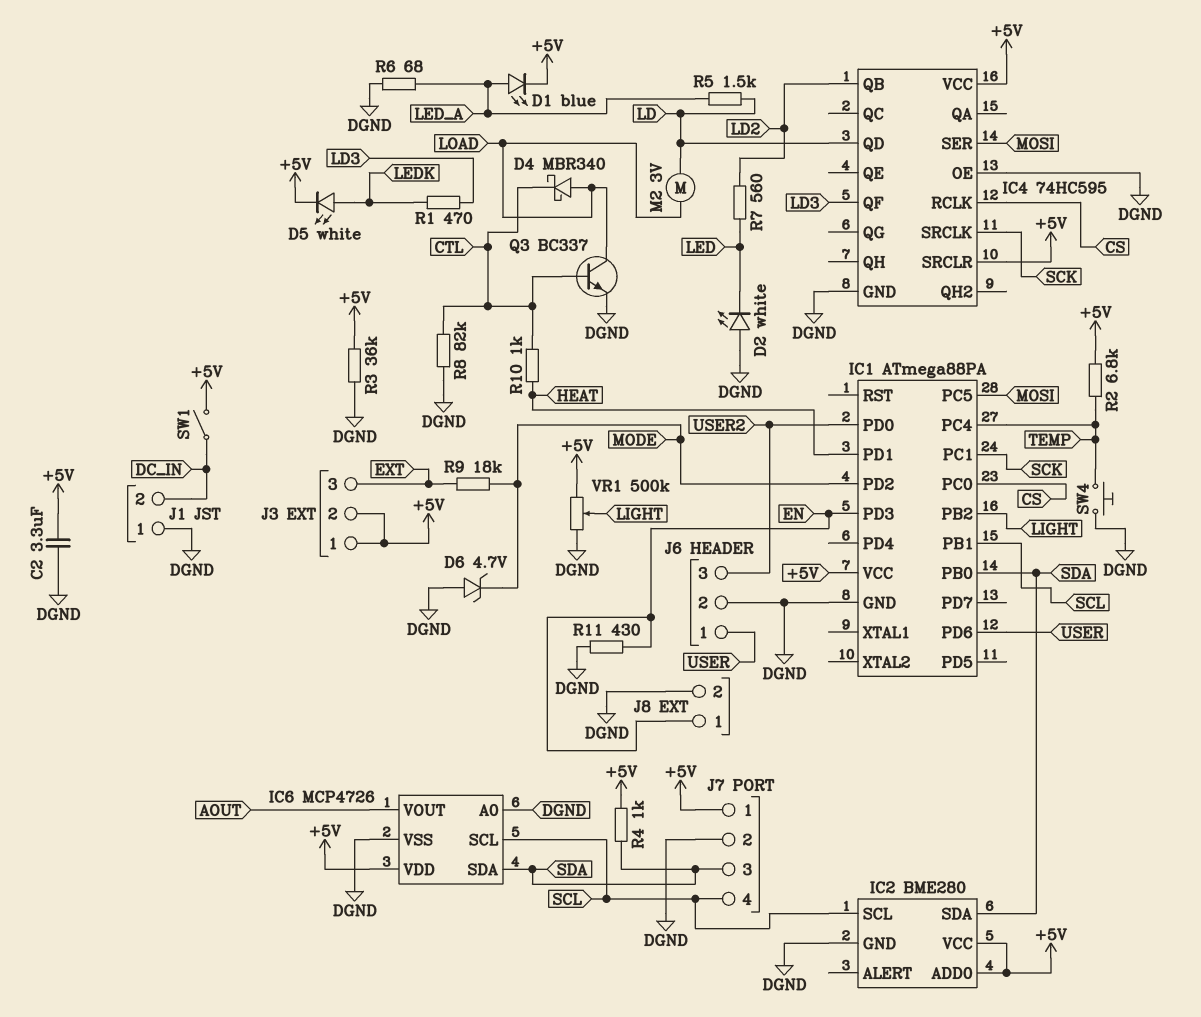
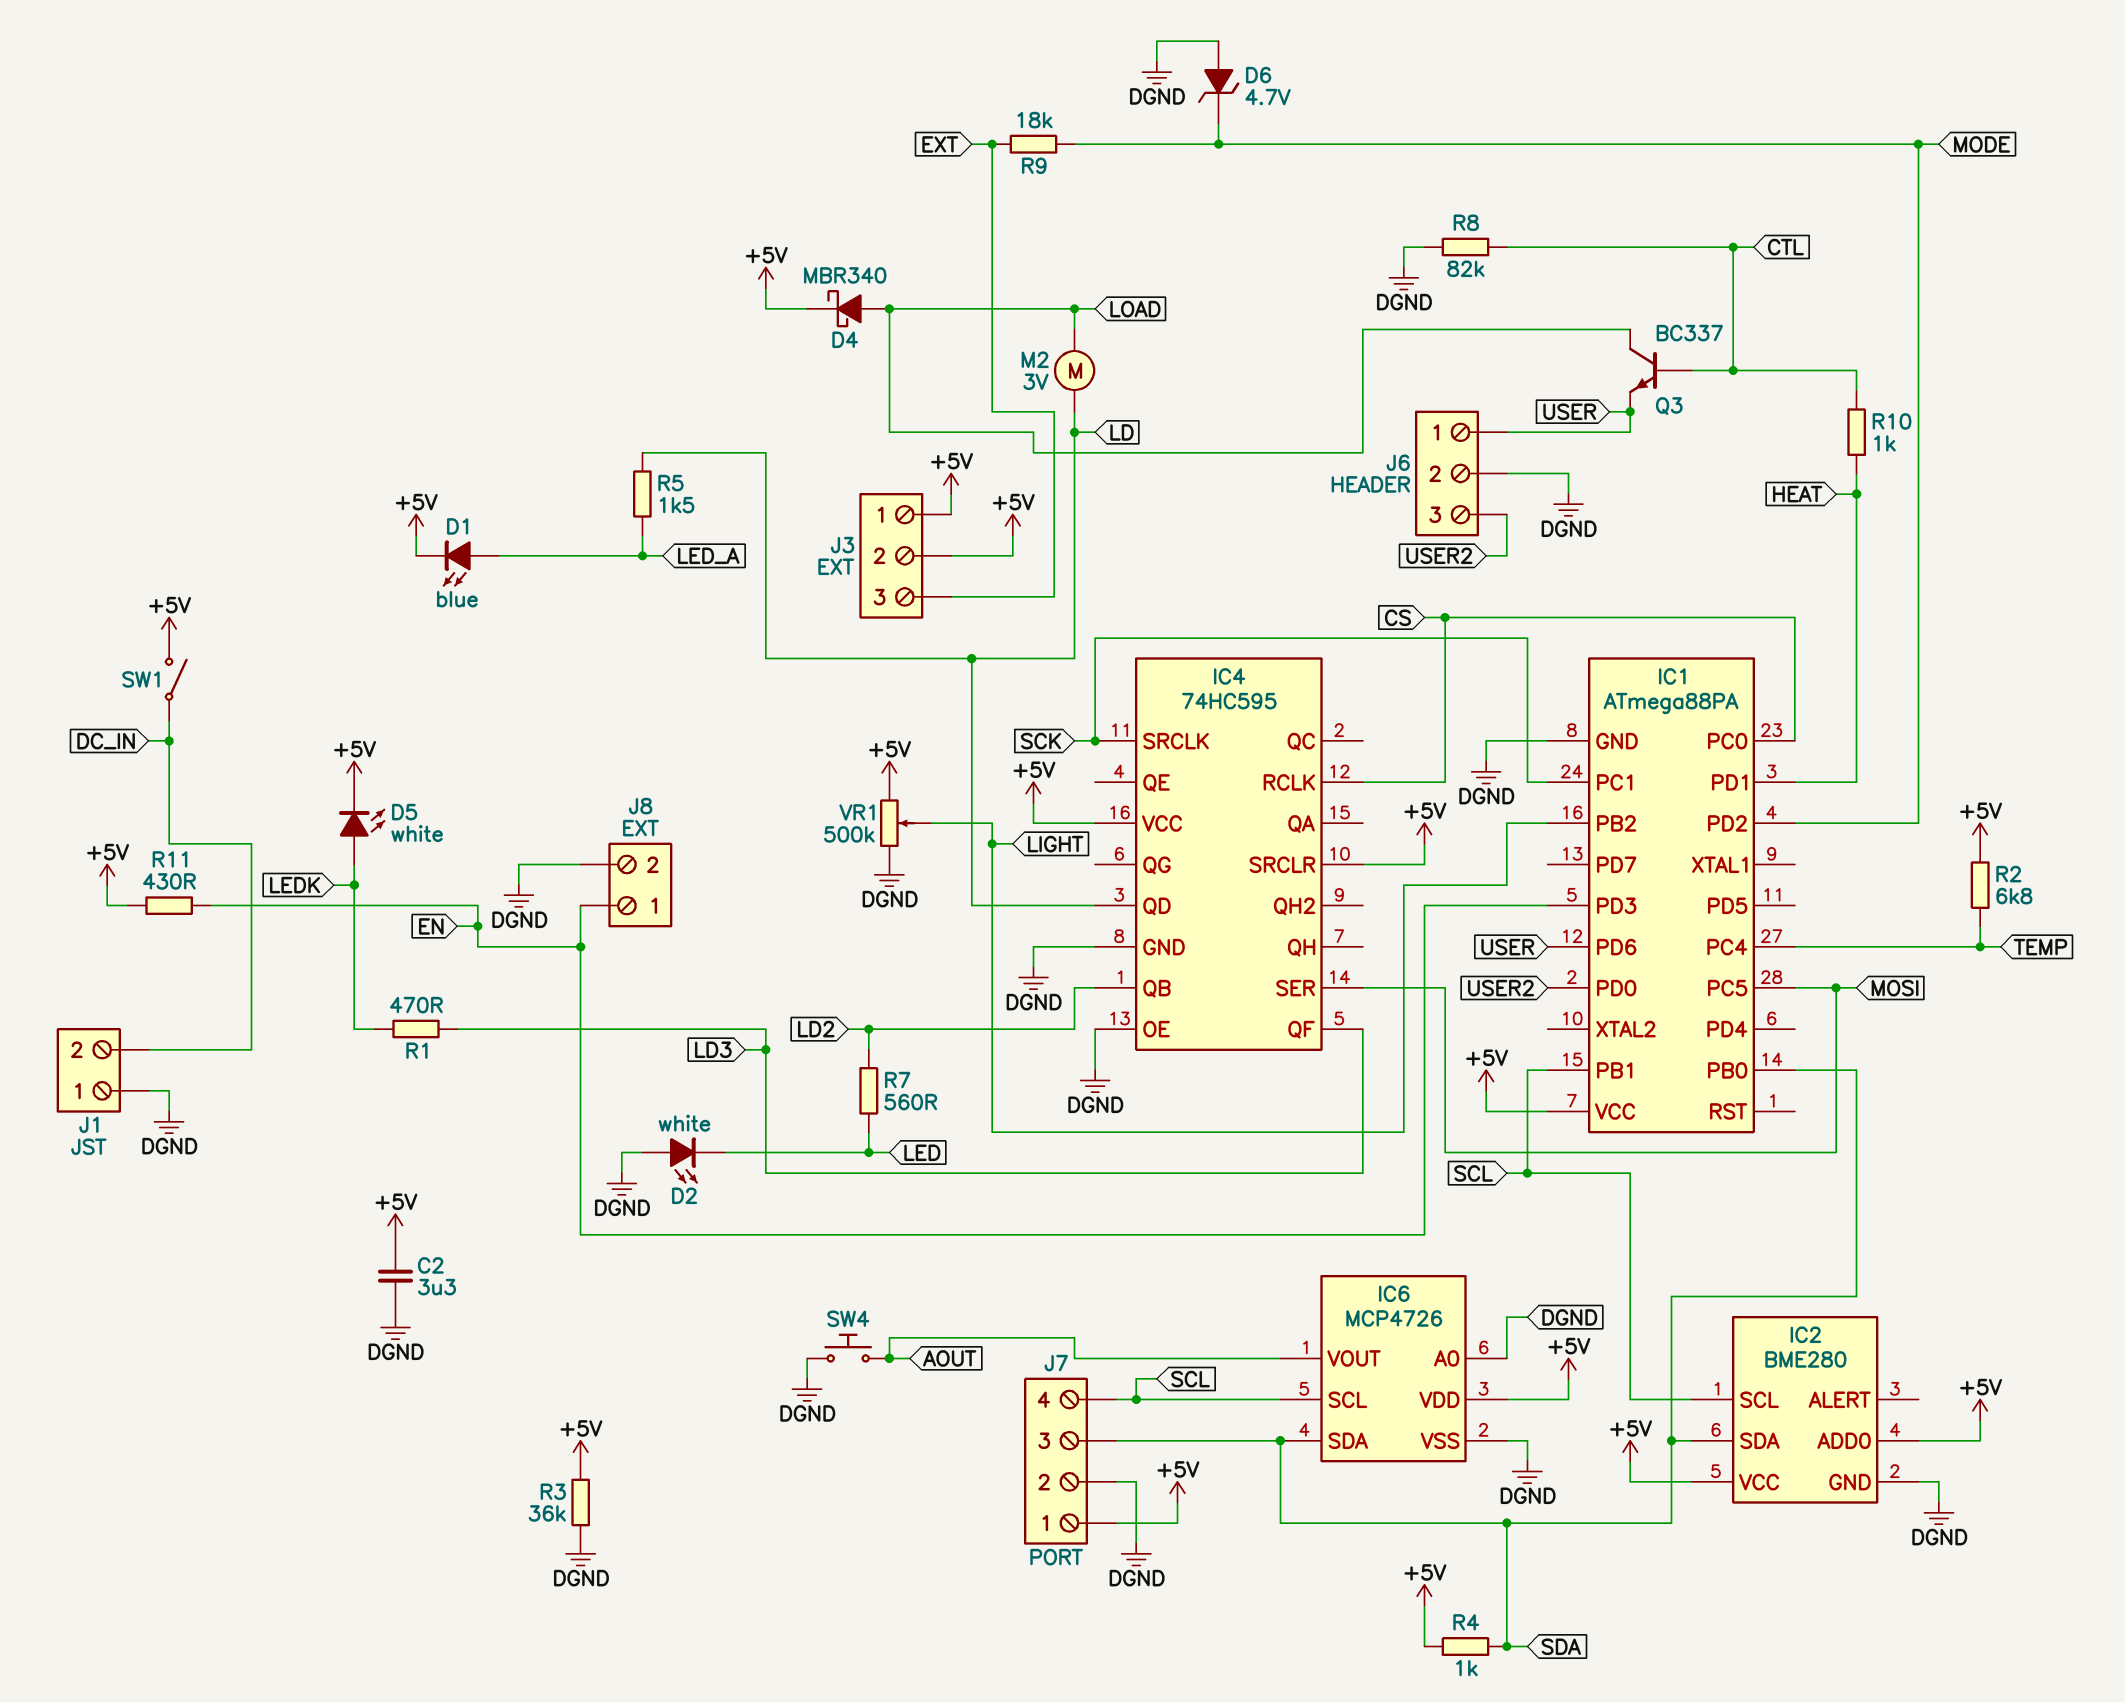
D4: schottky MBR340 (A LOAD, K CTL) -> schottky MBR340 (A LOAD, K +5V)
Q3: NPN BC337 (B CTL, C LOAD, E DGND) -> NPN BC337 (B CTL, C LOAD, E USER)
R6: 68 (DGND, LED_A) -> none
R11: 430 (DGND, EN) -> 430 (+5V, EN)
SW4: button (DGND, TEMP) -> button (AOUT, DGND)

